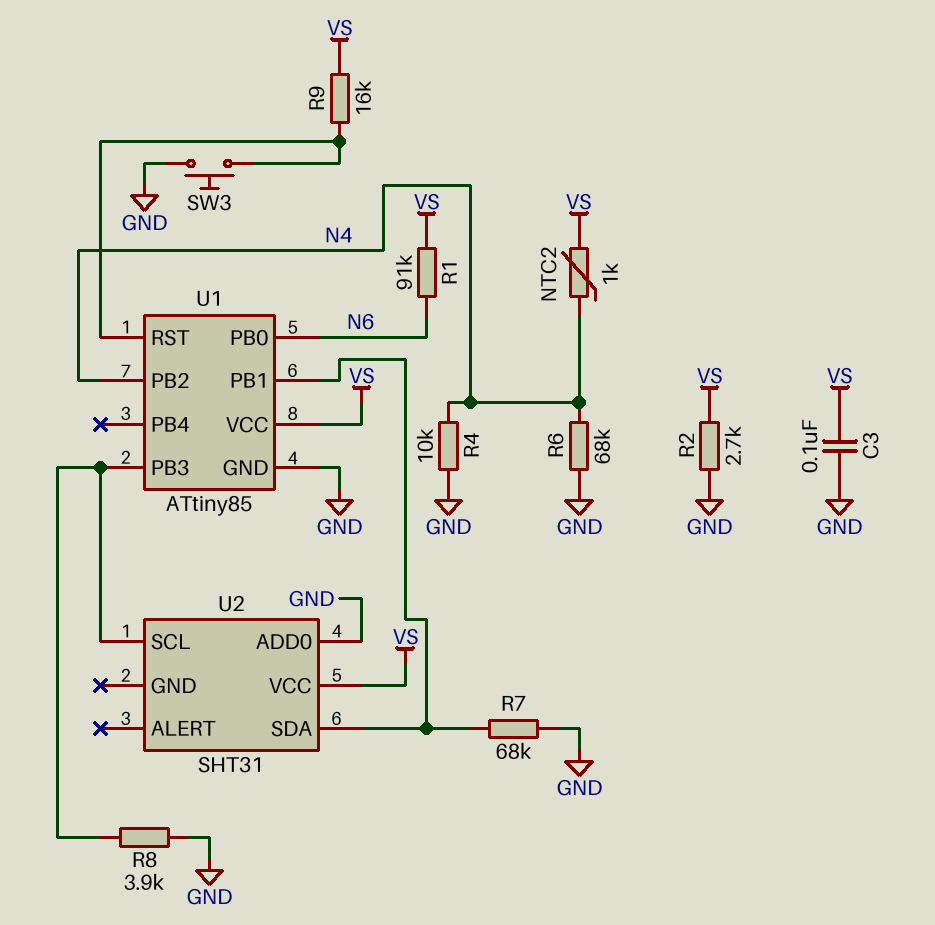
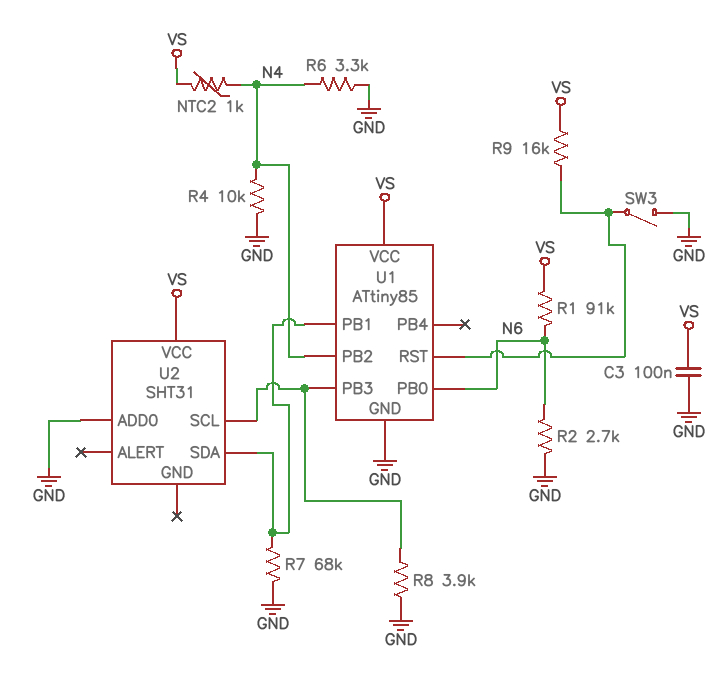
R2: 2.7k (GND, VS) -> 2.7k (GND, N6)
R6: 68k (GND, N4) -> 3.3k (GND, N4)
SW3: button (GND, U1/RST) -> switch (GND, U1/RST)

